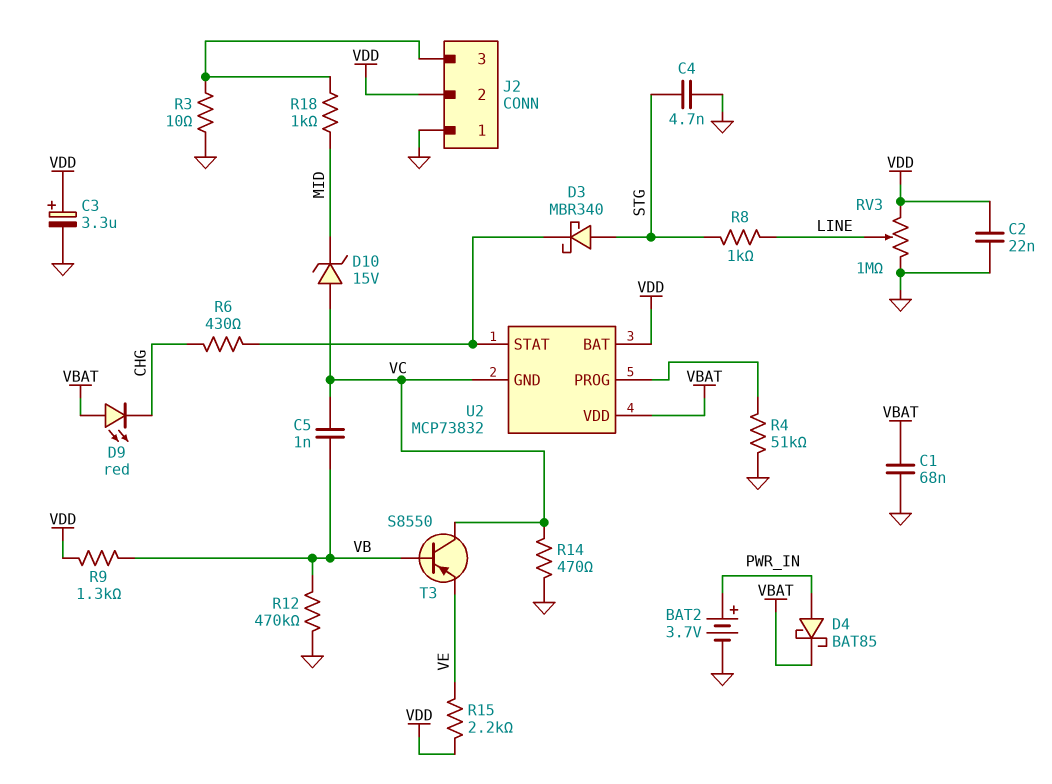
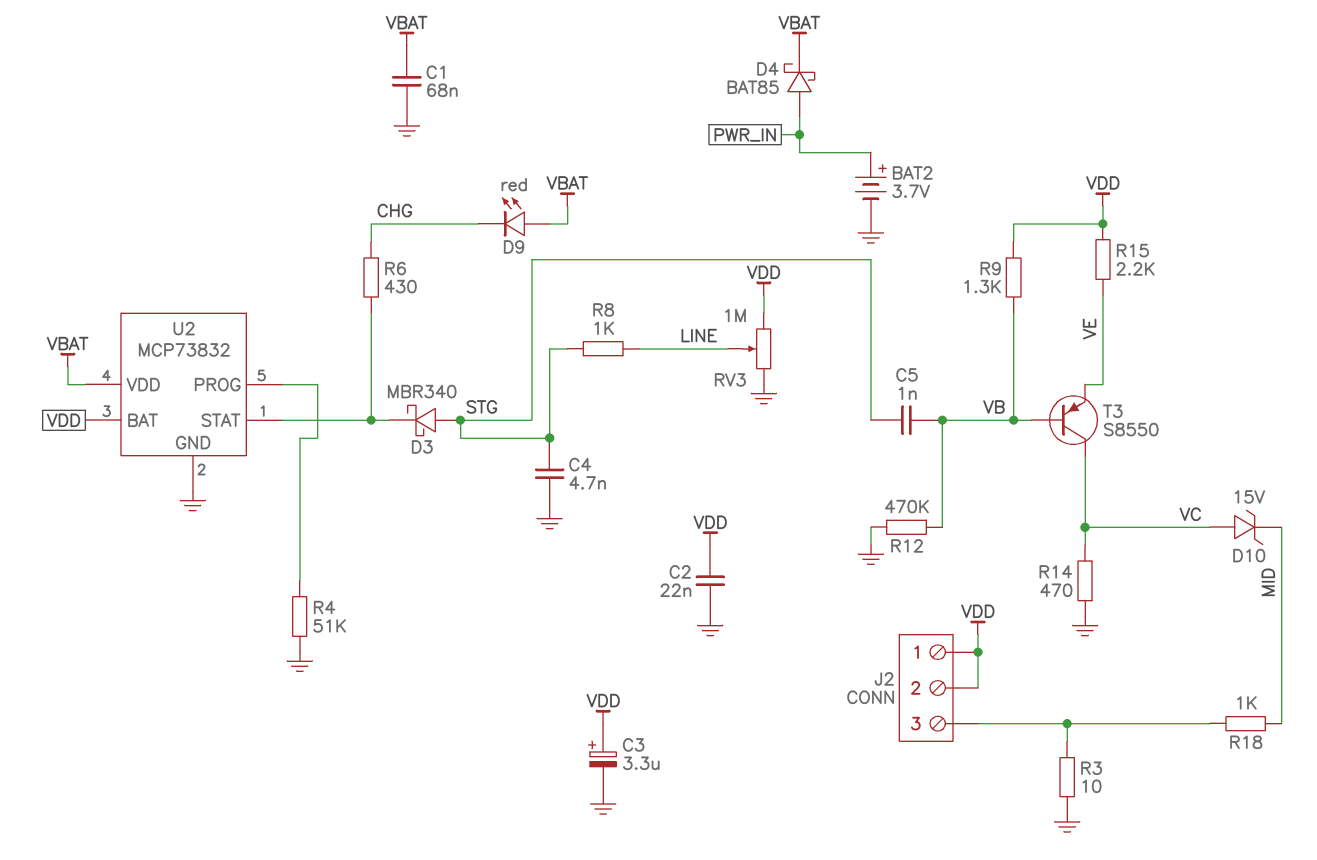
C5: 1nF (VB, VC) -> 1nF (STG, VB)
J2 pin 1: GND -> VDD
U2 pin GND: VC -> GND

